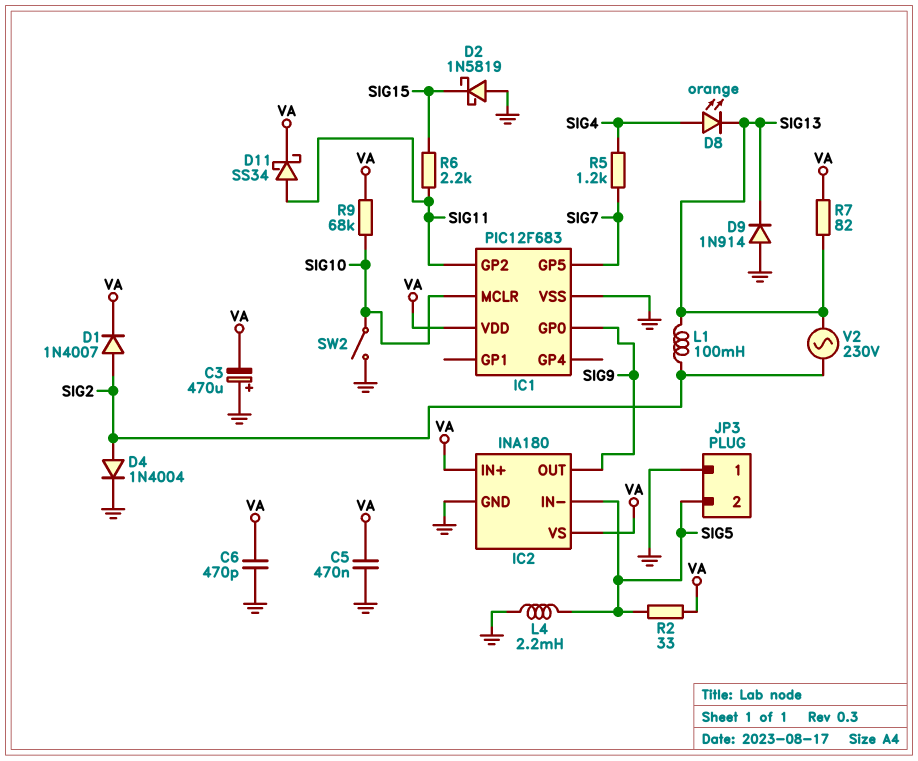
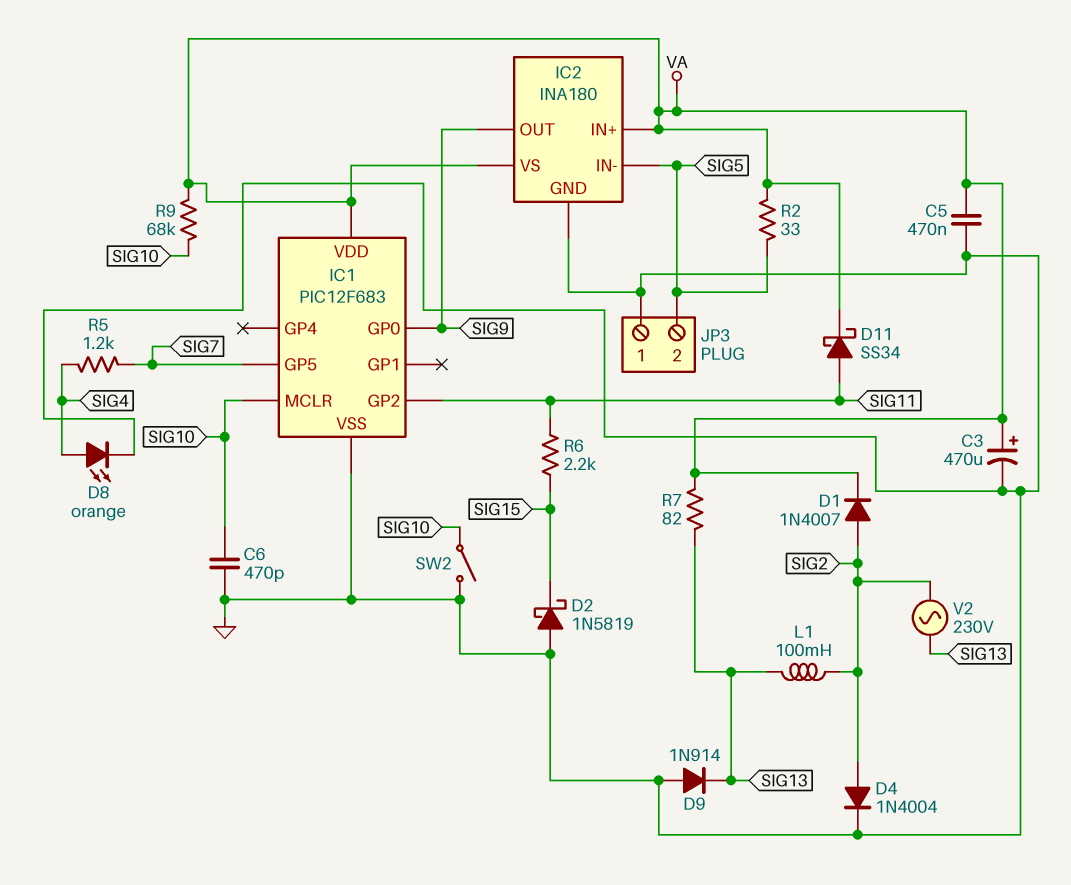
C3: 470uF (plus GND, minus VA) -> 470uF (plus VA, minus GND)
C6: 470pF (GND, VA) -> 470pF (GND, SIG10)
D8: LED orange (A SIG4, K SIG13) -> LED orange (A SIG4, K GND)
L4: 2.2mH (GND, SIG5) -> none

